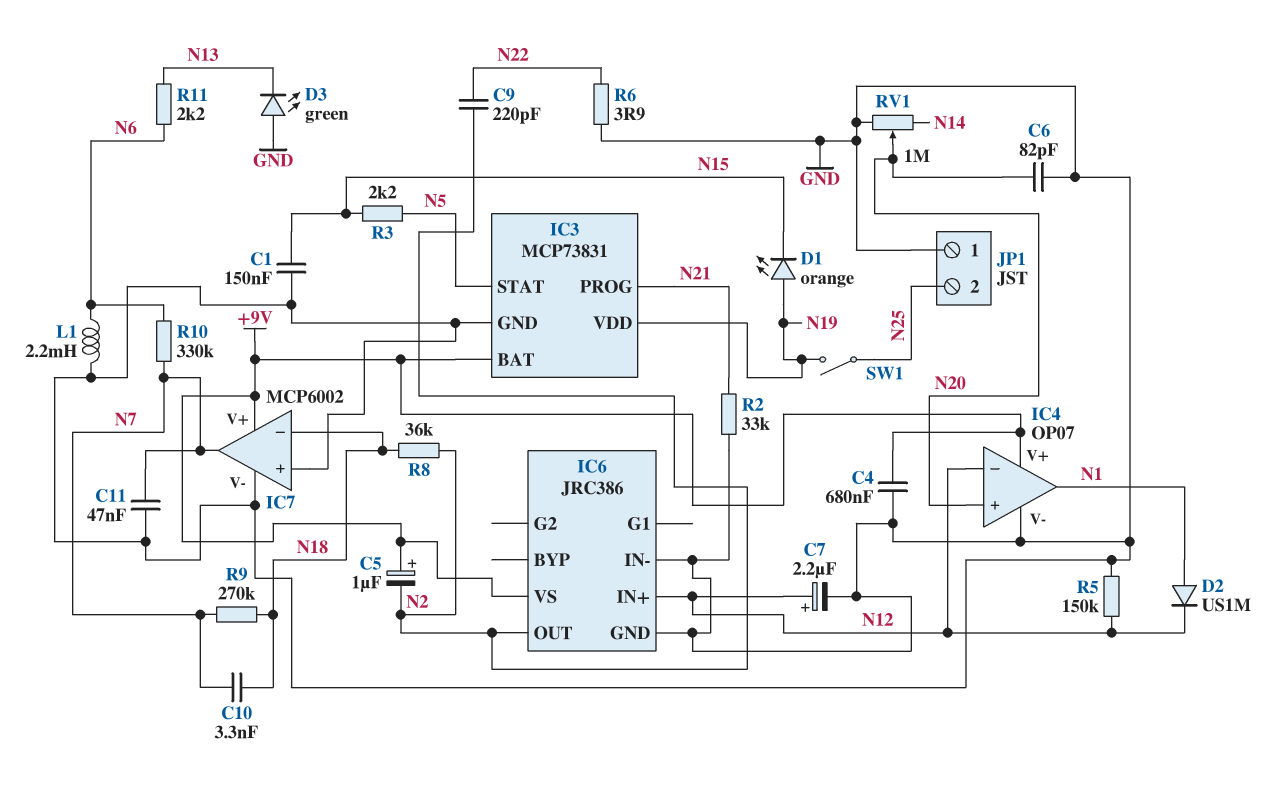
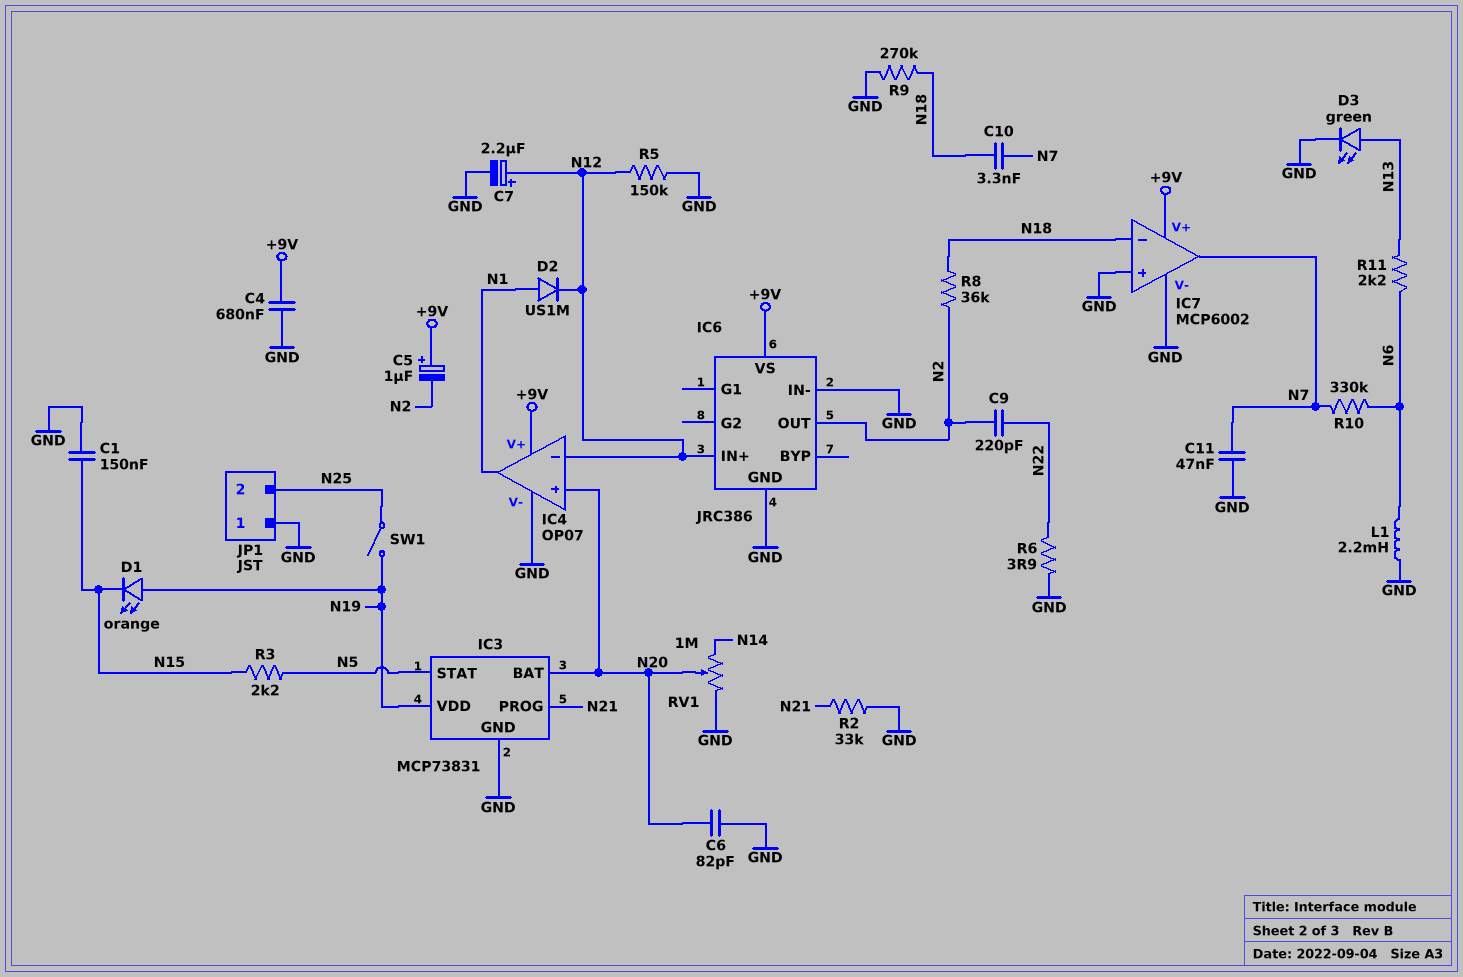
D3: LED green (A GND, K N13) -> LED green (A N13, K GND)
IC3 pin BAT: +9V -> N20
R9: 270k (N7, N18) -> 270k (GND, N18)

